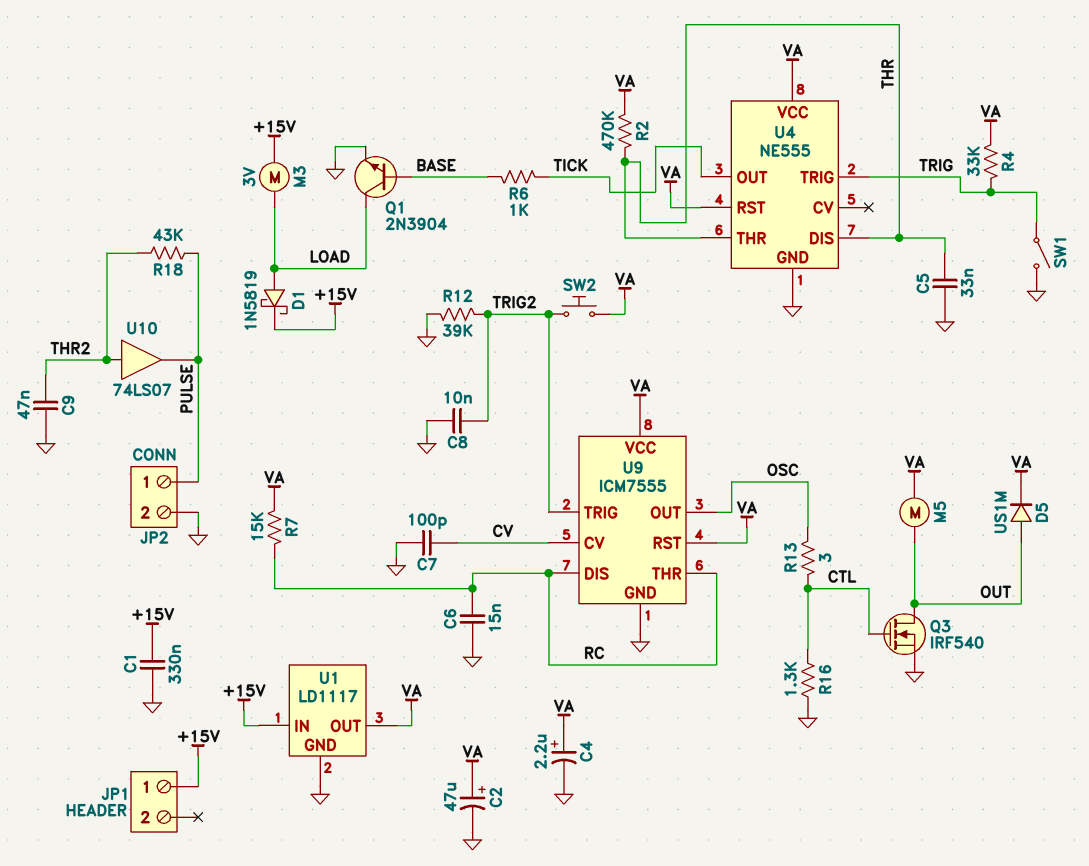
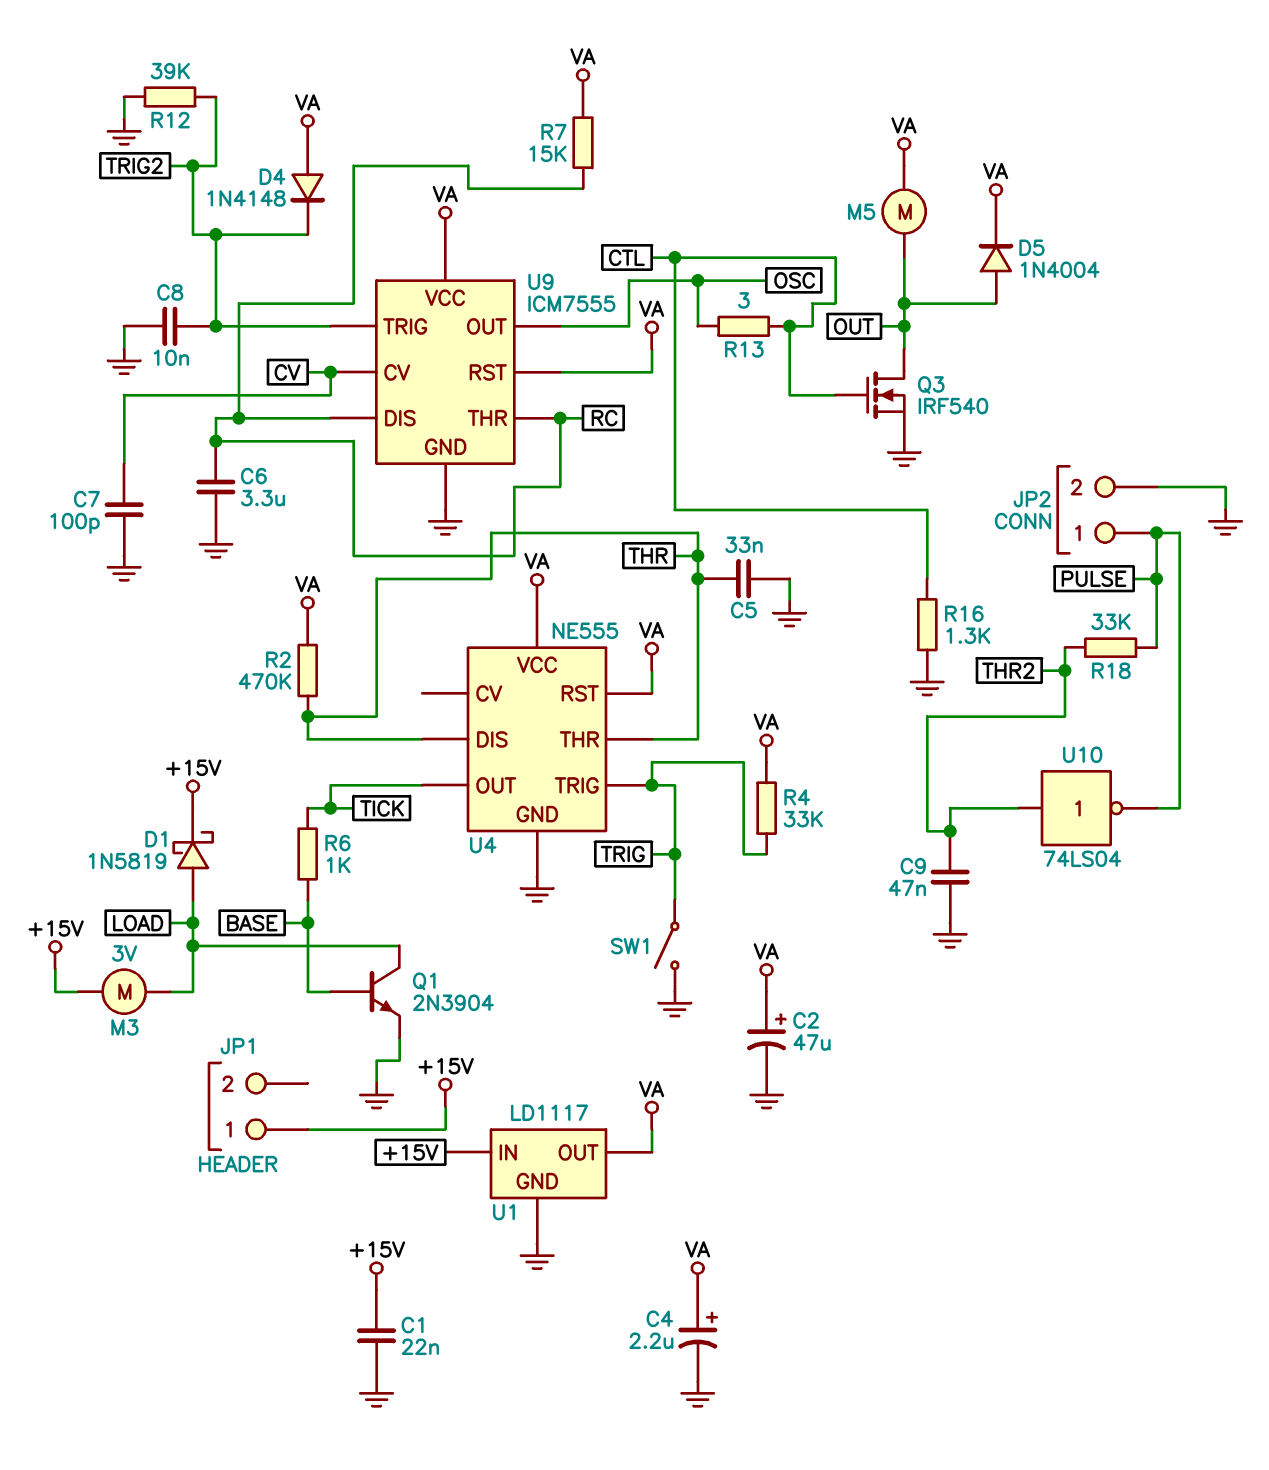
C1: 330nF (+15V, GND) -> 22nF (+15V, GND)
C6: 15nF (GND, RC) -> 3.3uF (GND, RC)
D4: none -> diode 1N4148 (A VA, K TRIG2)
D5: diode US1M (A OUT, K VA) -> diode 1N4004 (A OUT, K VA)
R18: 43k (PULSE, THR2) -> 33k (PULSE, THR2)
SW2: button (TRIG2, VA) -> none
U10: buffer 74LS07 (in THR2, out PULSE) -> NOT 74LS04 (in THR2, out PULSE)

